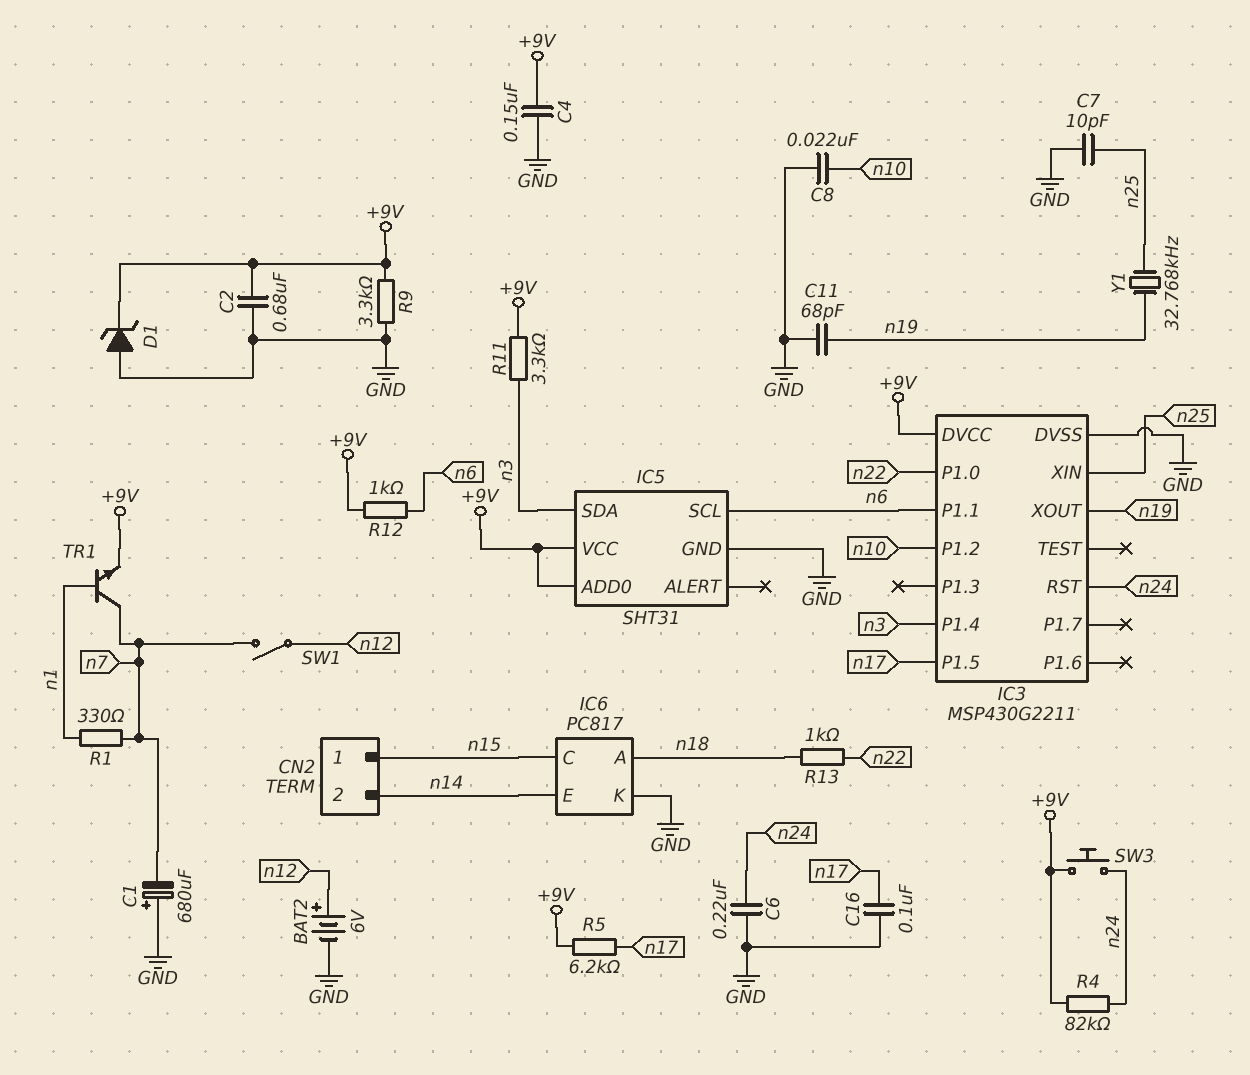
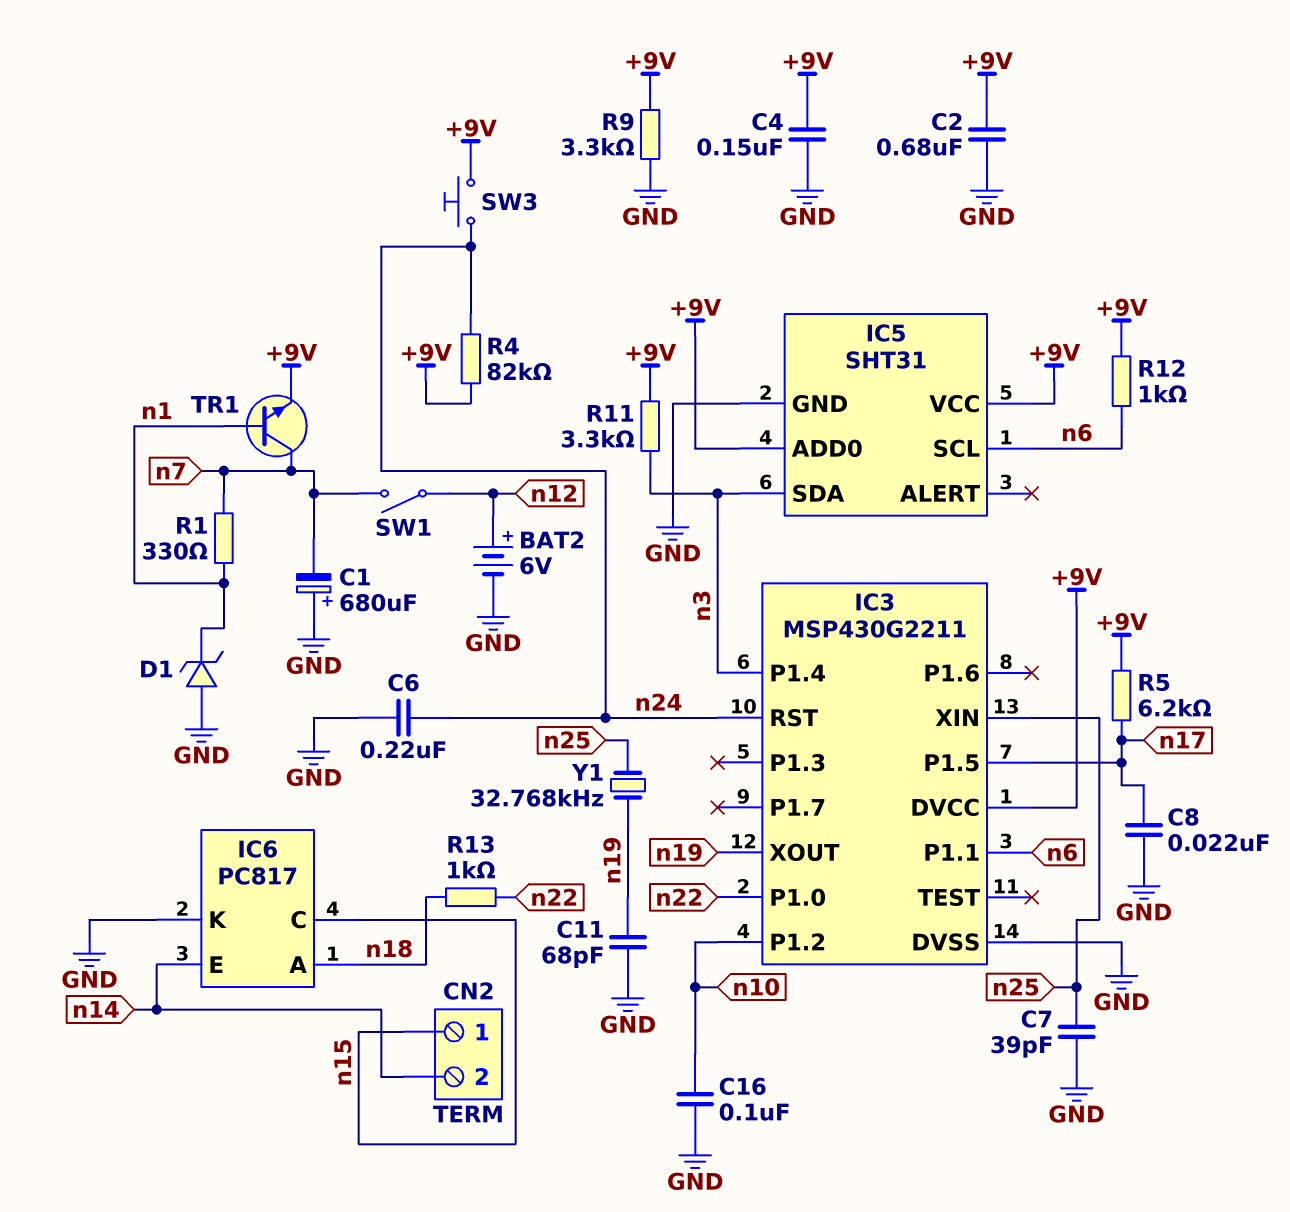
C7: 10pF (GND, n25) -> 39pF (GND, n25)
C8: 22nF (GND, n10) -> 22nF (GND, n17)
C16: 100nF (GND, n17) -> 100nF (GND, n10)
D1: zener (A GND, K +9V) -> zener (A GND, K n1)

